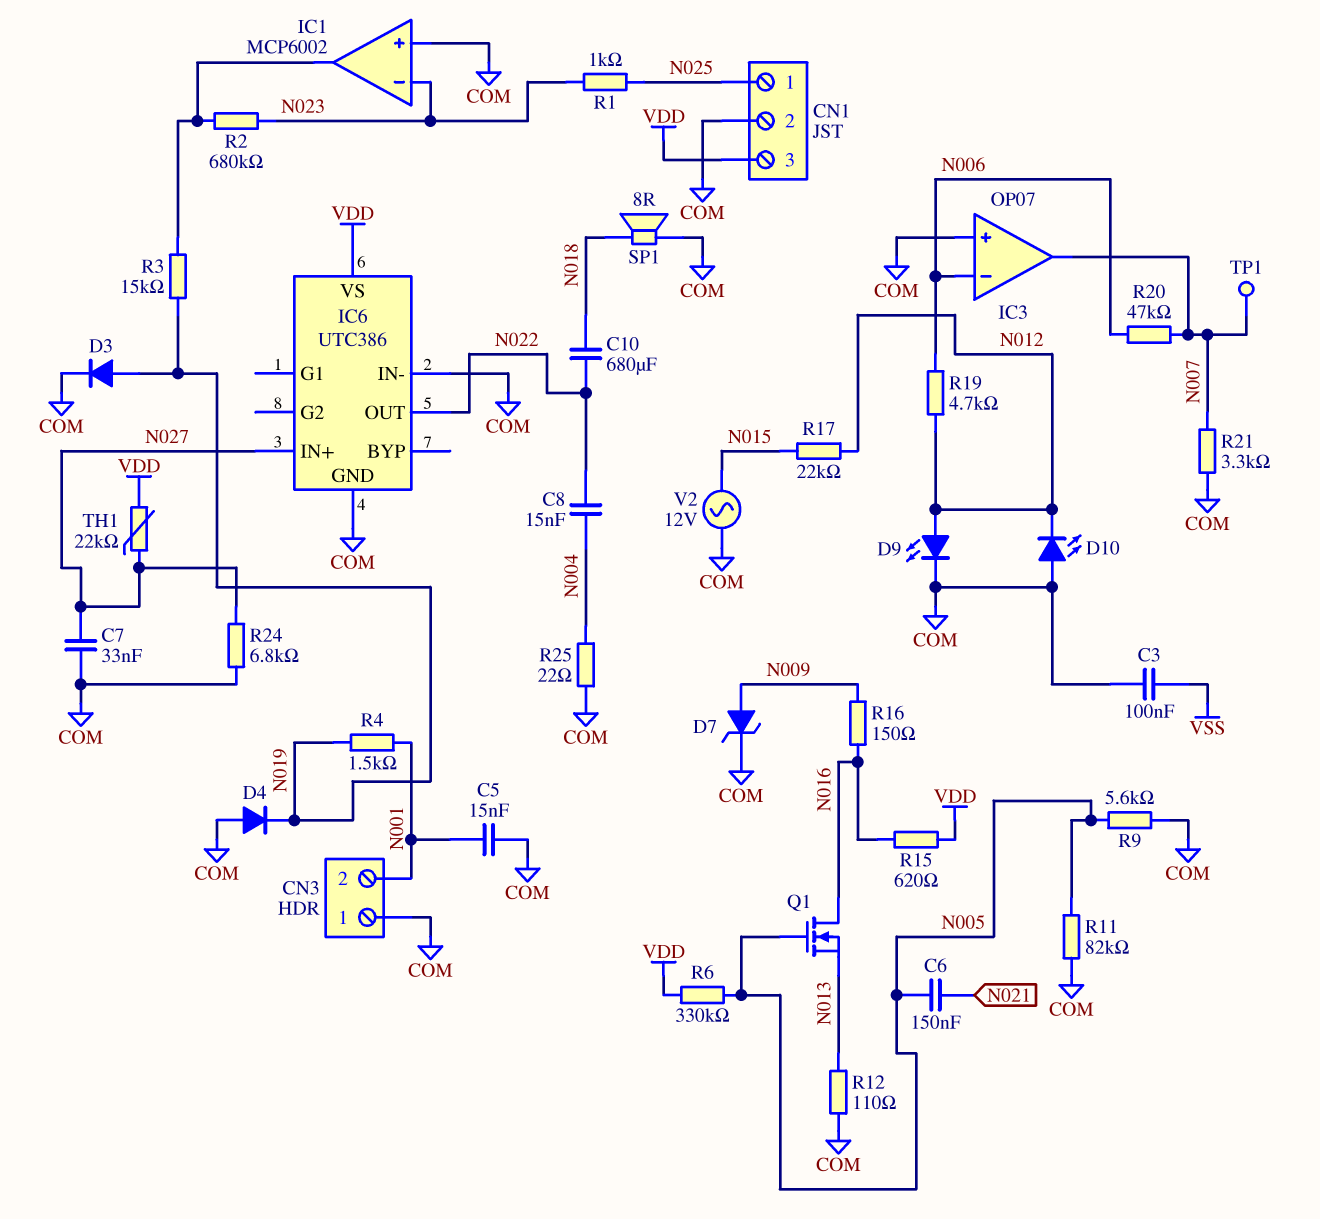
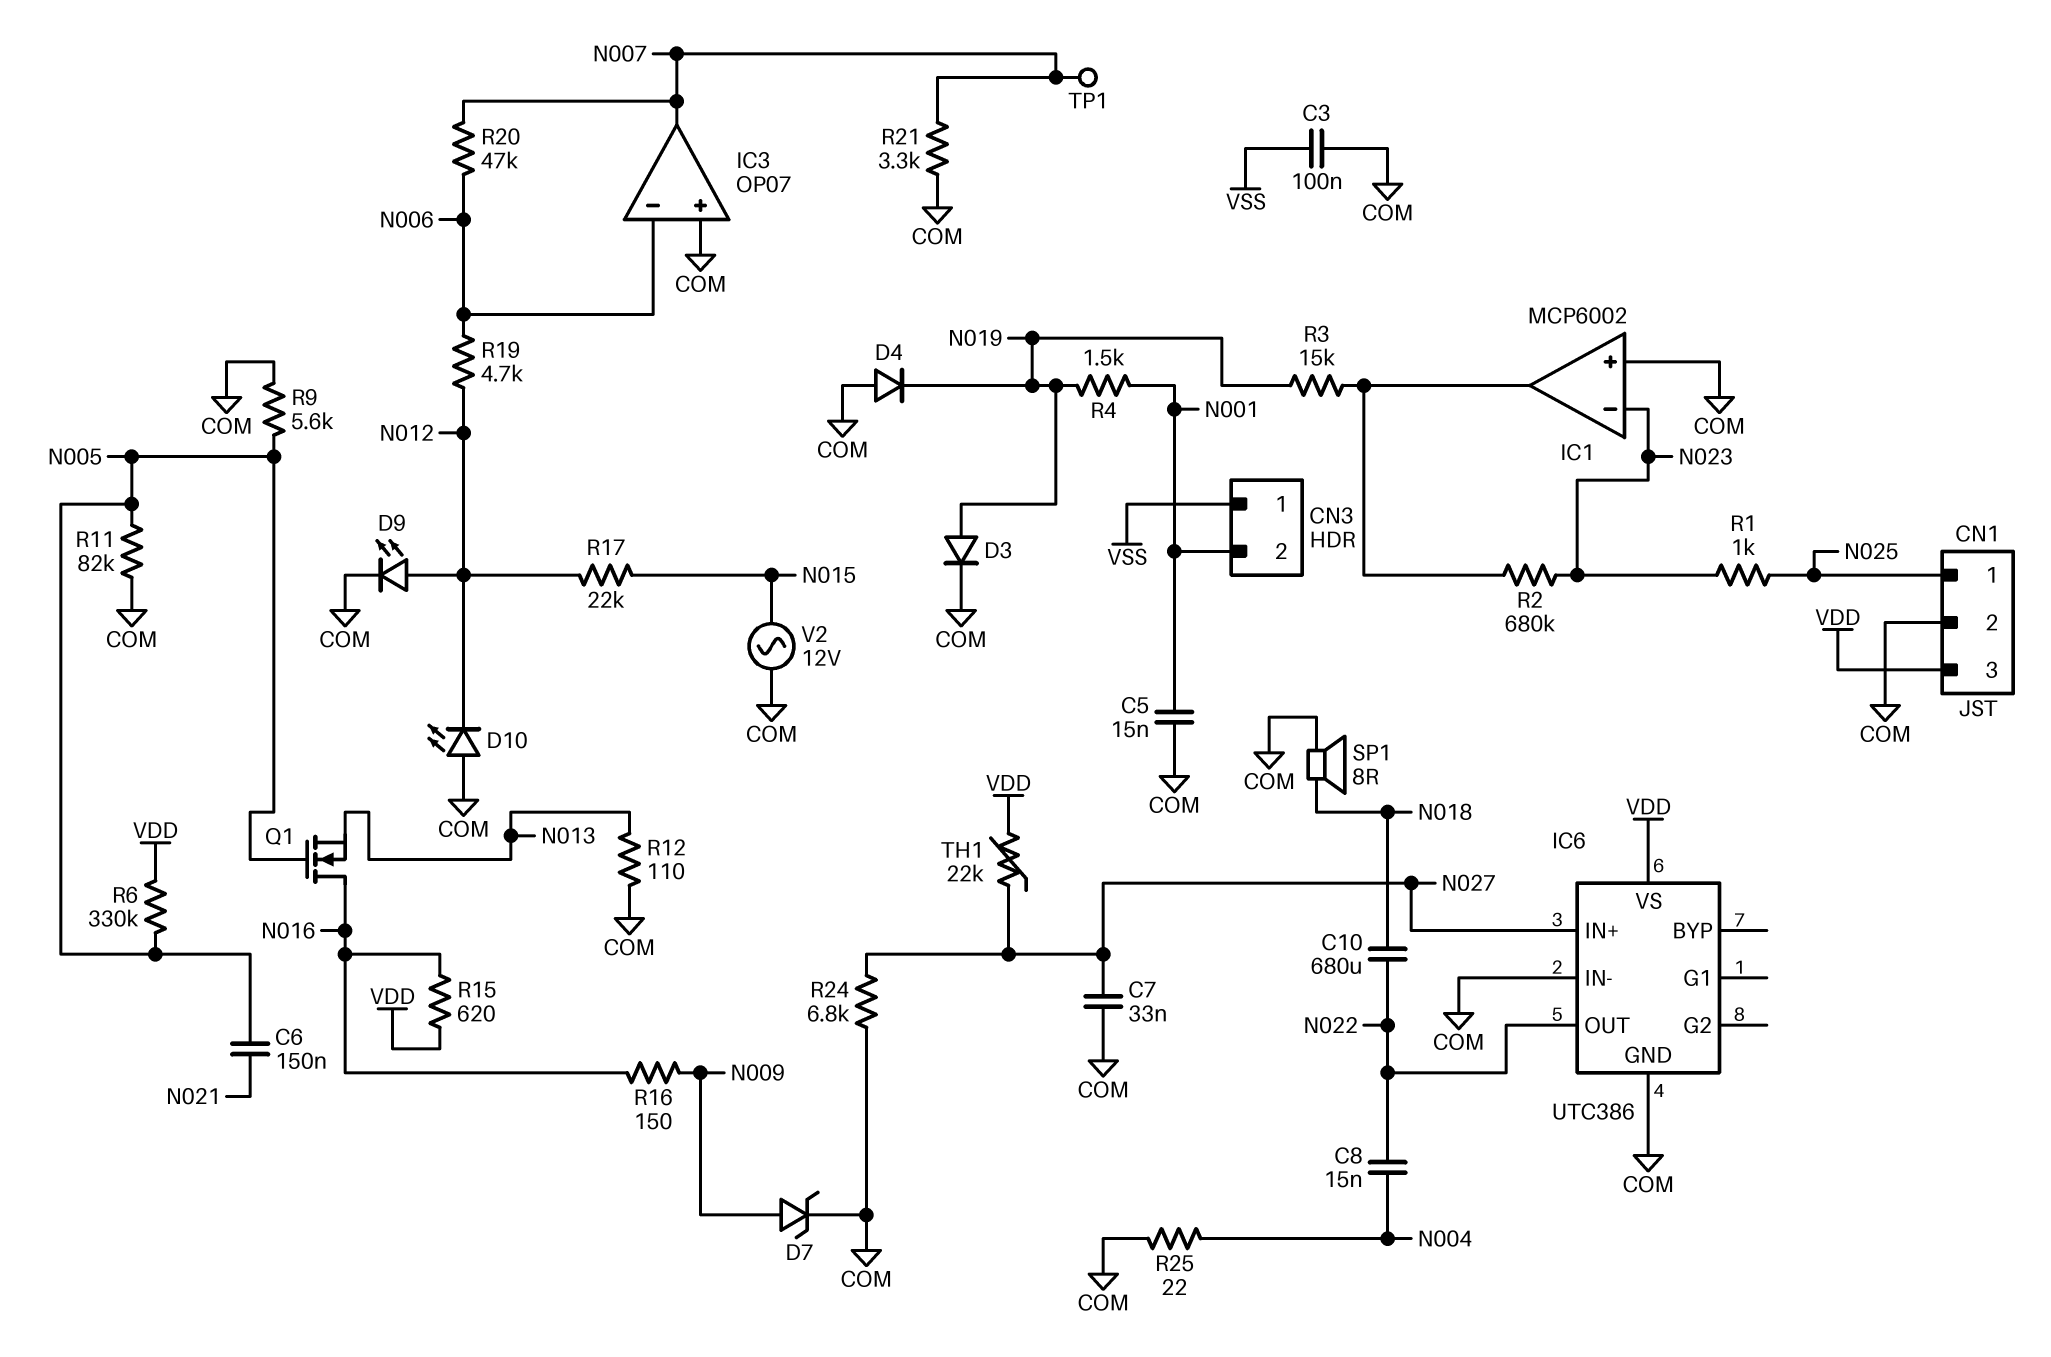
CN3 pin 1: COM -> VSS

